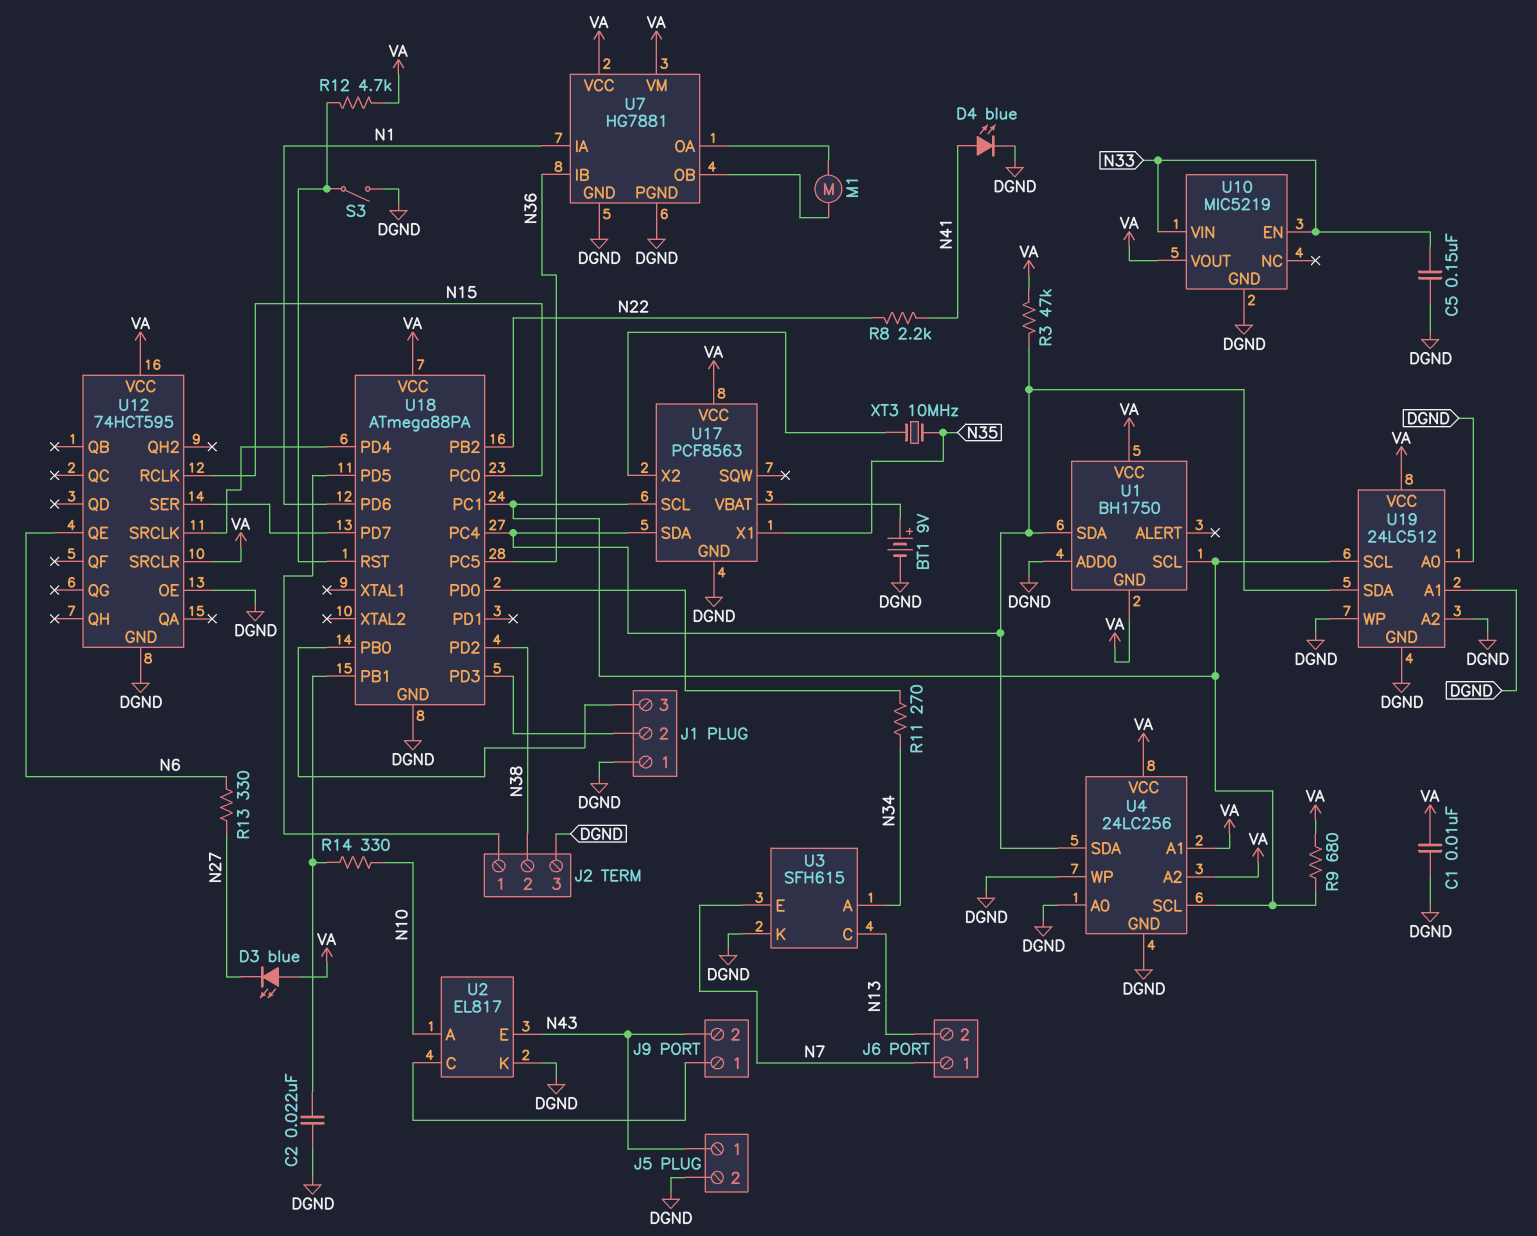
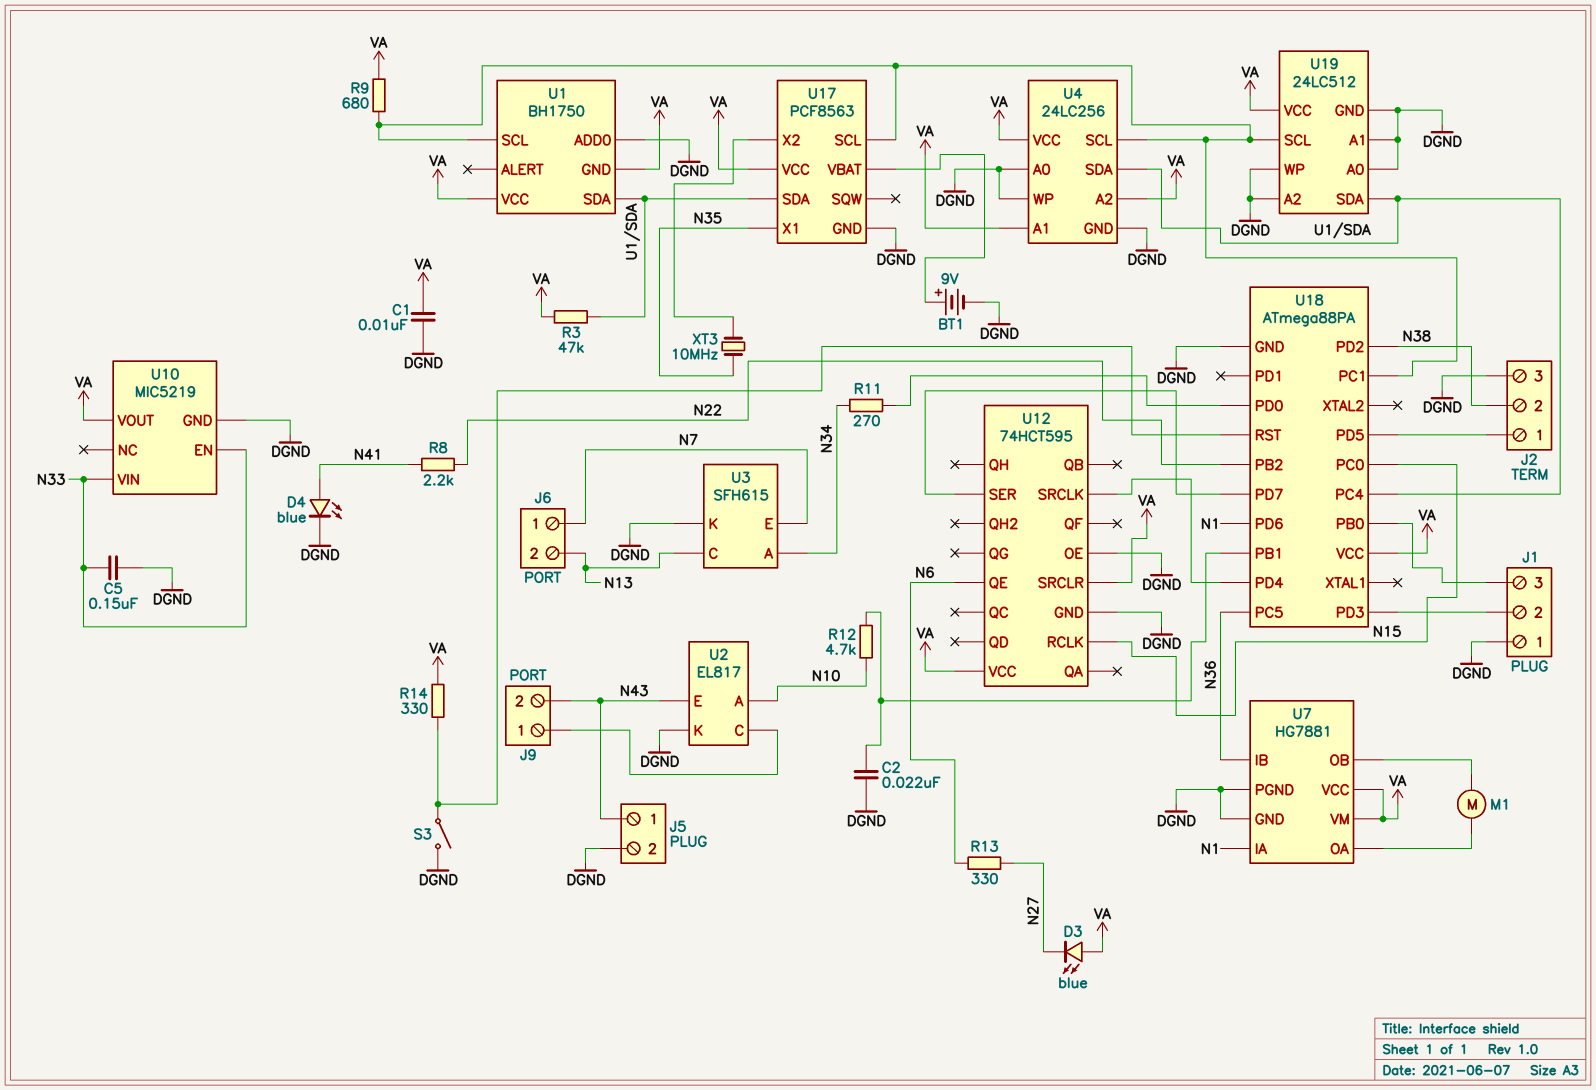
R12: 4.7k (U18/RST, VA) -> 4.7k (N10, U18/PB1)
R14: 330 (N10, U18/PB1) -> 330 (U18/RST, VA)

